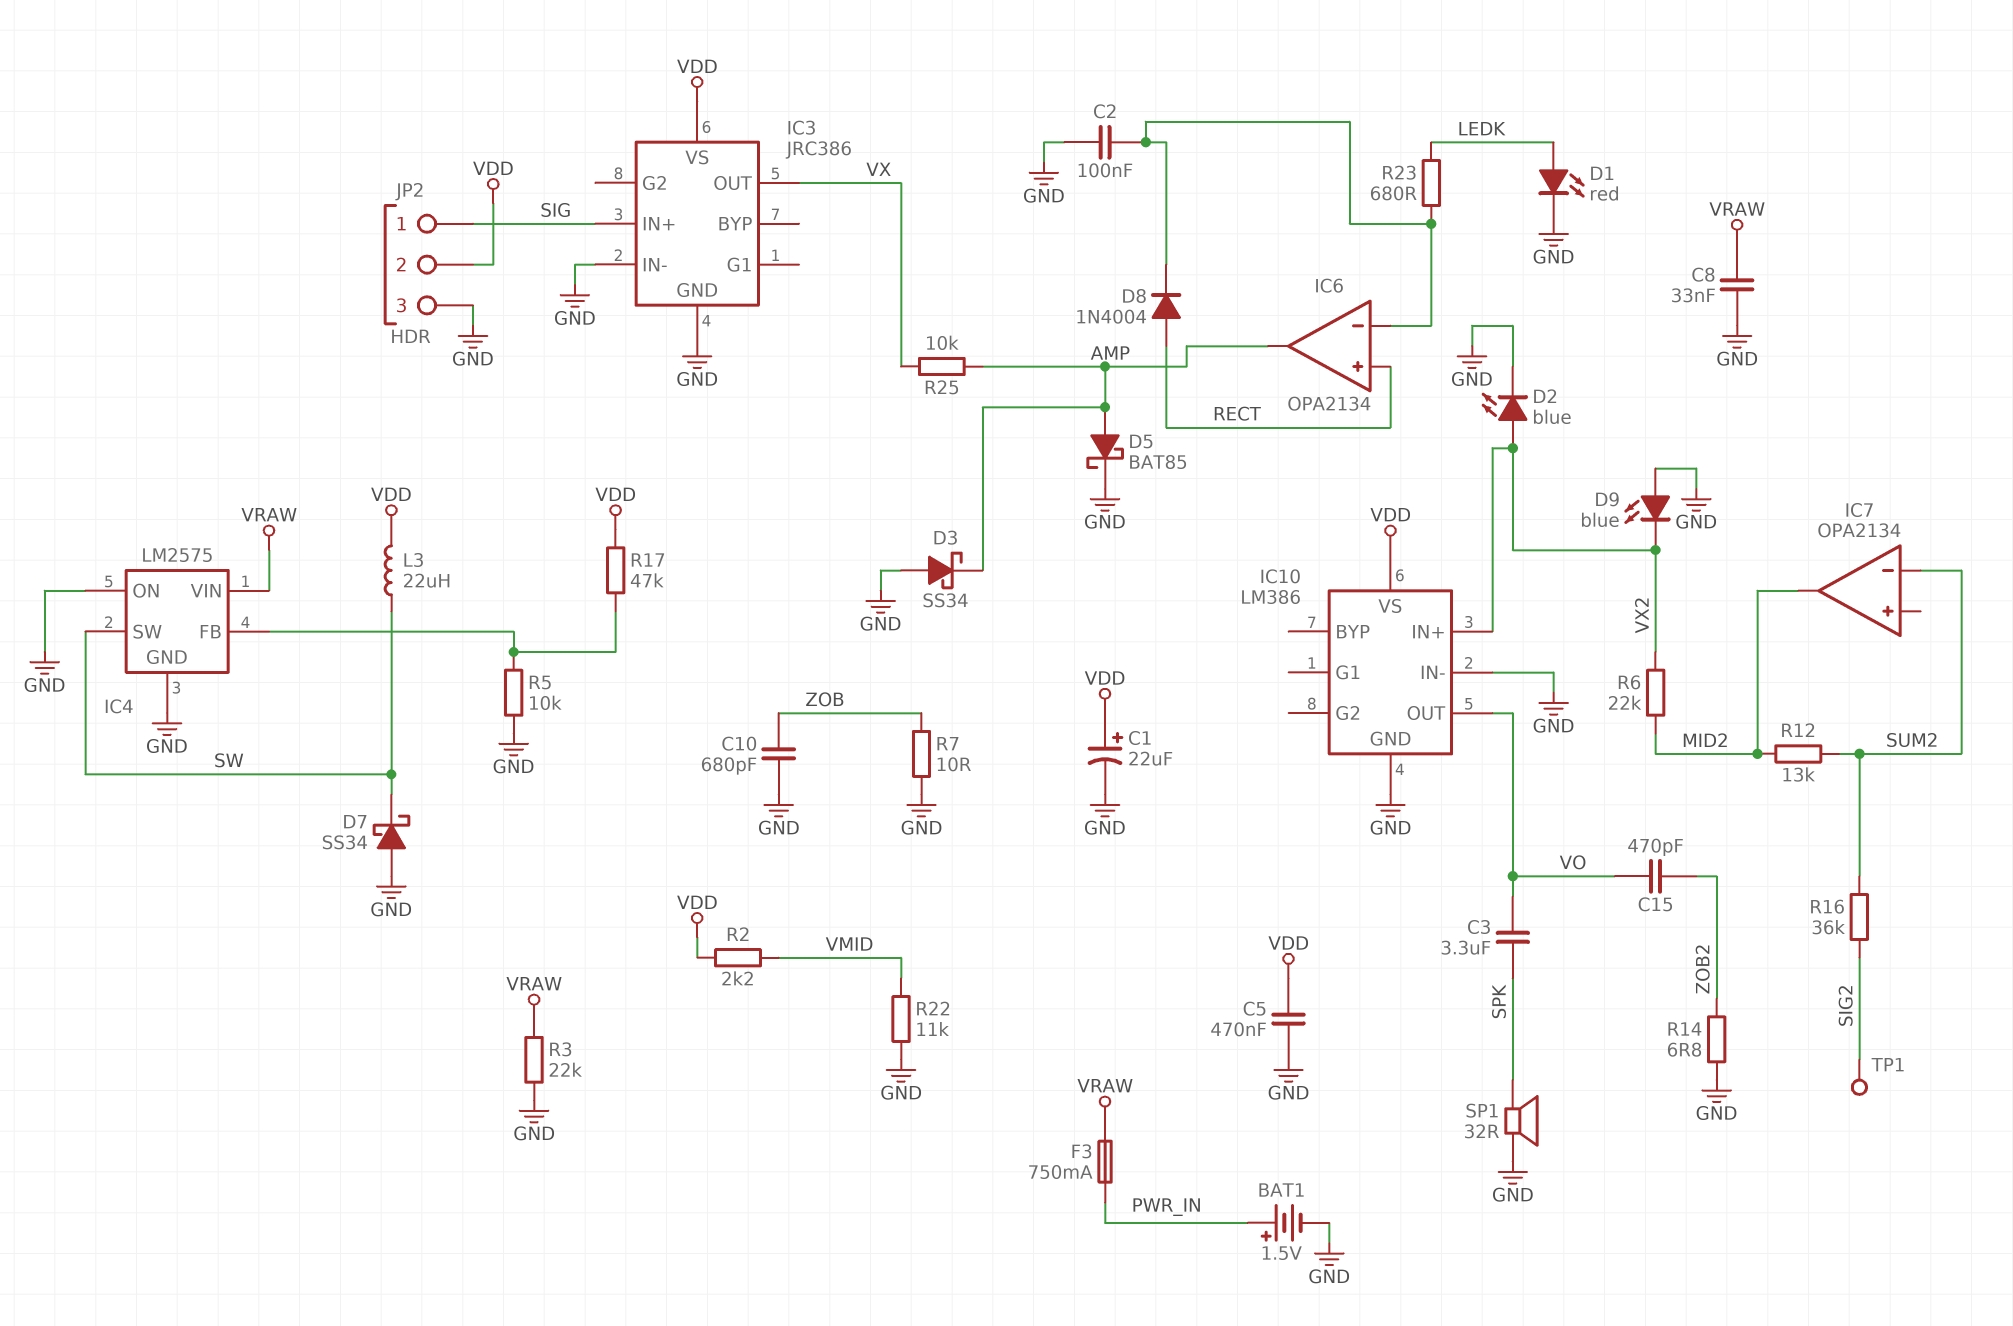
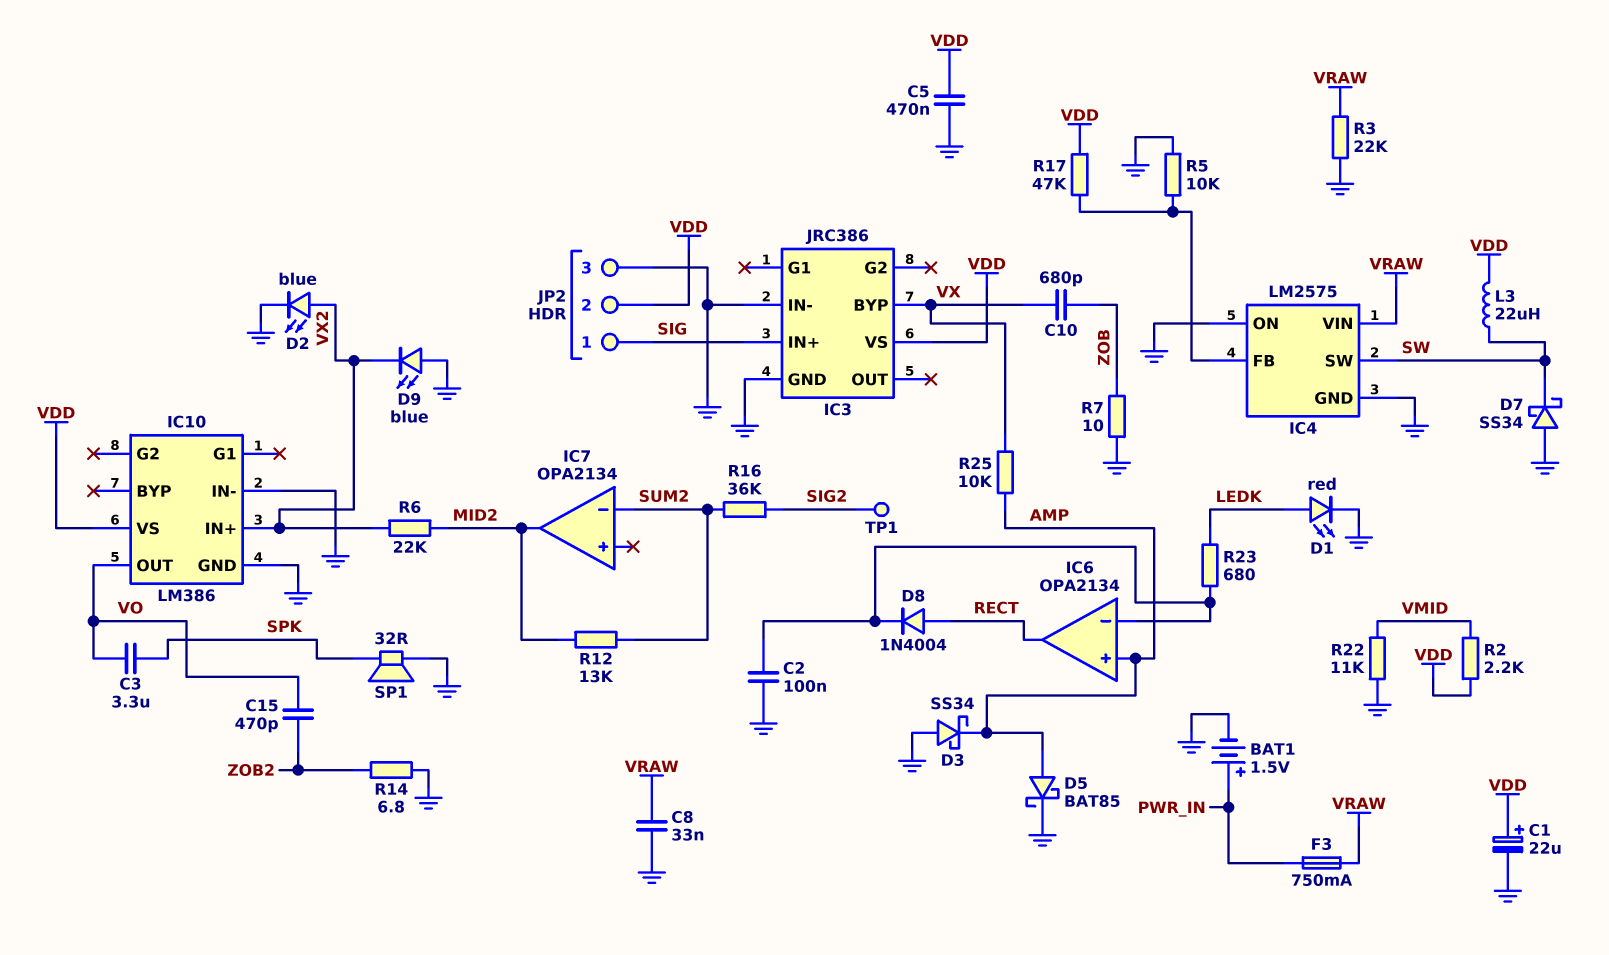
C10: 680pF (GND, ZOB) -> 680pF (VX, ZOB)
IC3 pin BYP: none -> VX
IC3 pin OUT: VX -> none
IC6 pin in+: RECT -> AMP
IC6 pin out: AMP -> RECT

